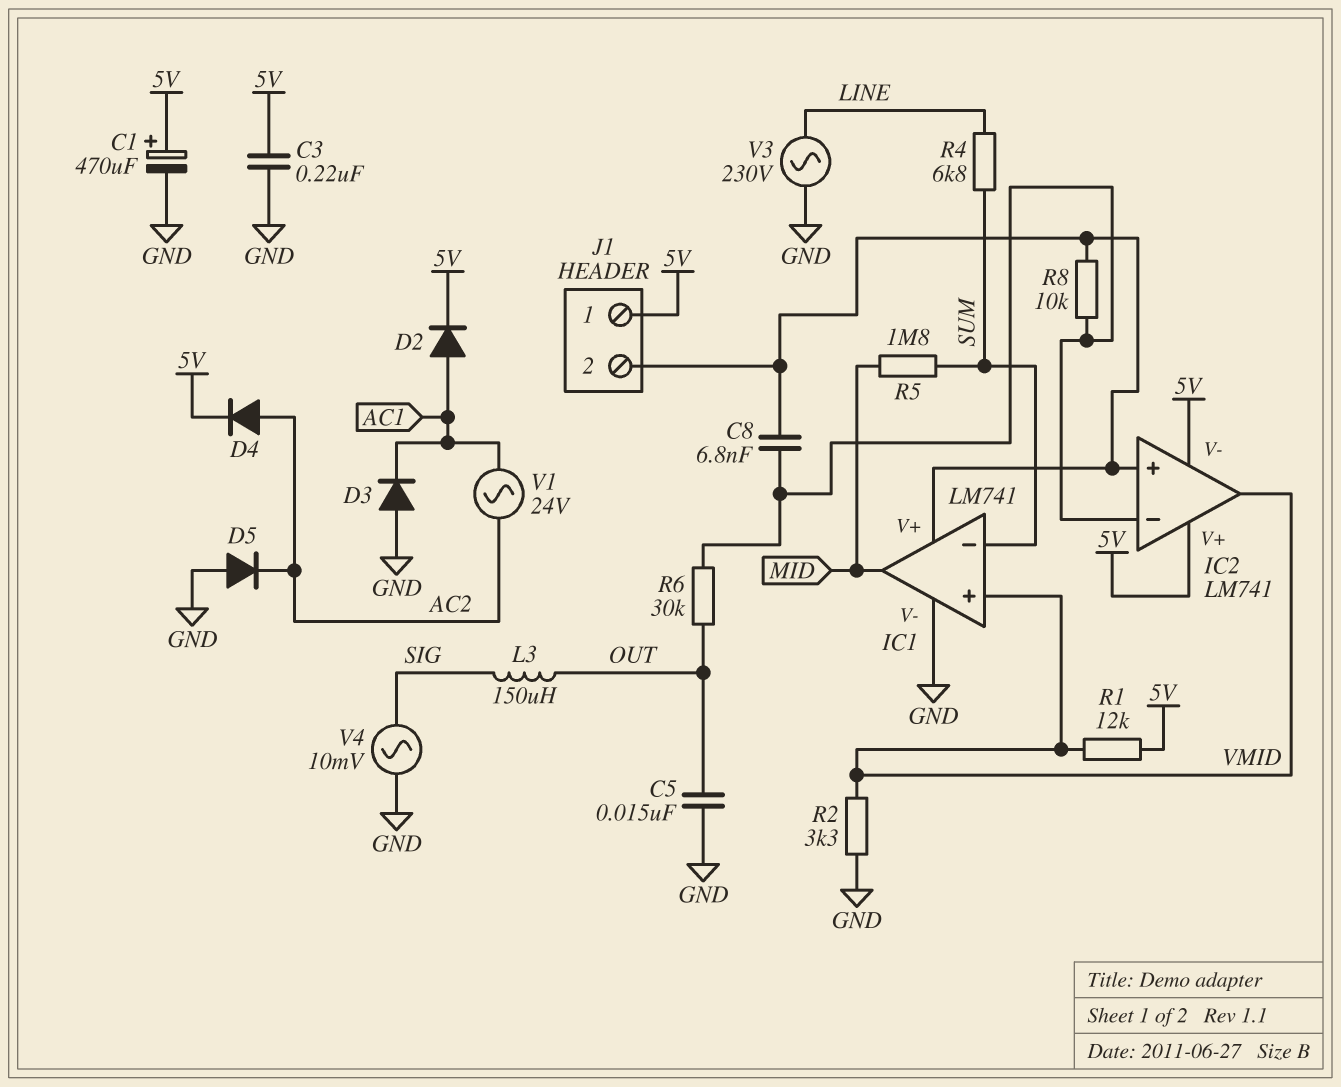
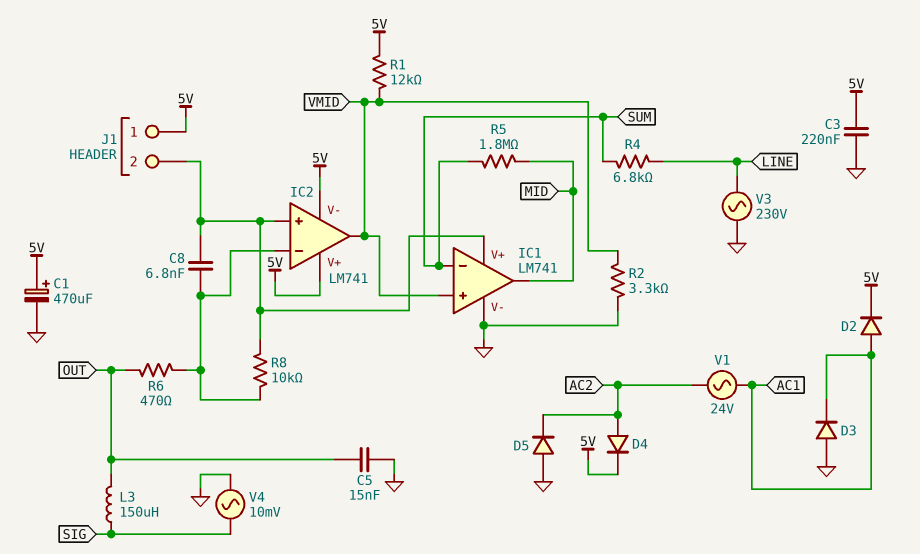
R6: 30k (IC2/in-, OUT) -> 470 (IC2/in-, OUT)

